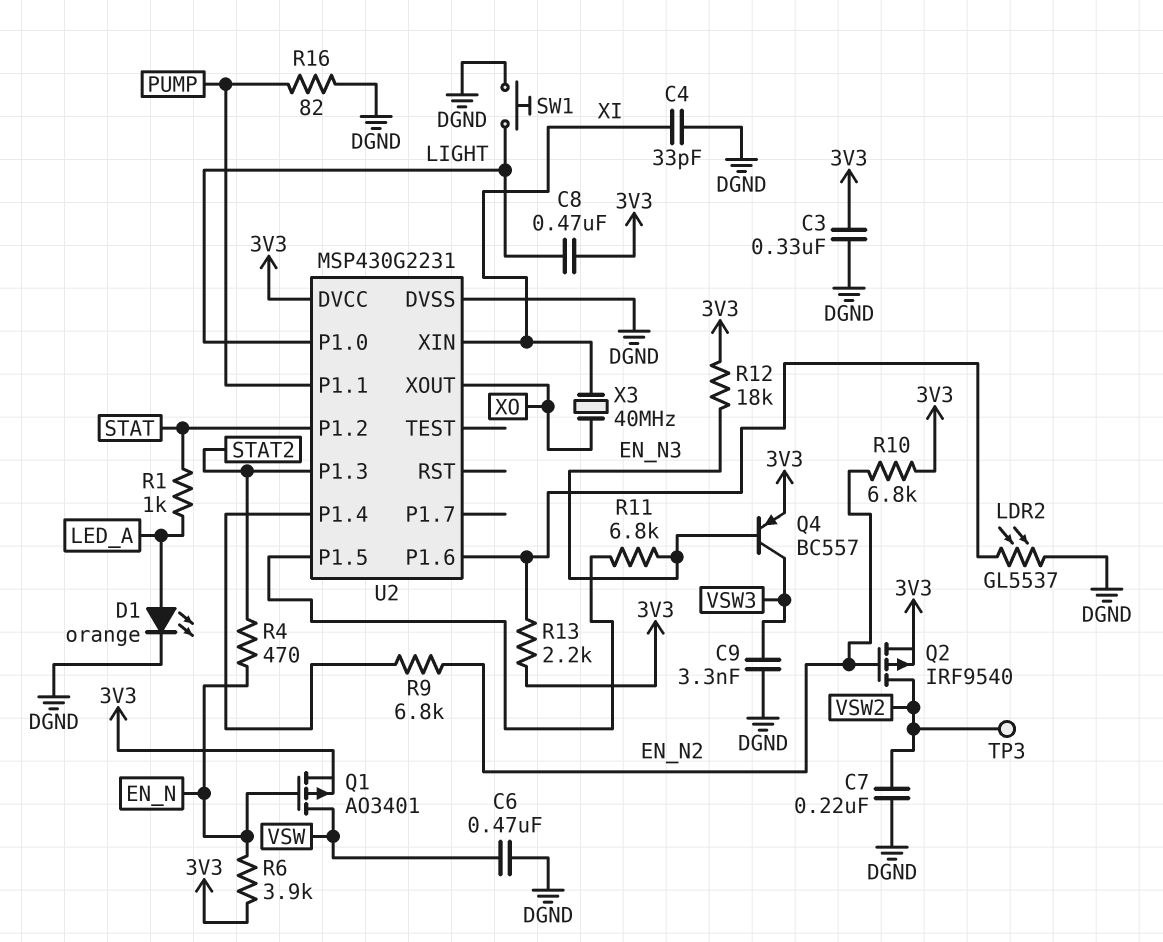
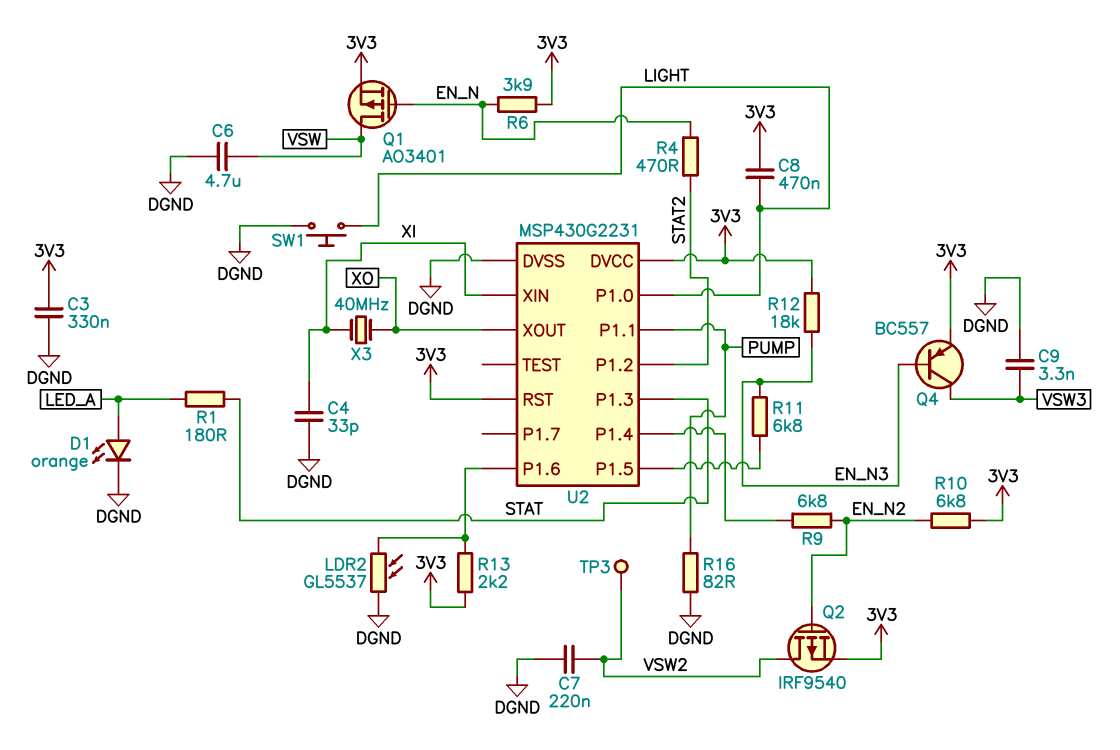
C6: 470nF (DGND, VSW) -> 4.7uF (DGND, VSW)
R1: 1k (LED_A, STAT) -> 180 (LED_A, STAT)
U2 pin P1.2: STAT -> STAT2
U2 pin P1.3: STAT2 -> STAT
U2 pin RST: none -> 3V3

